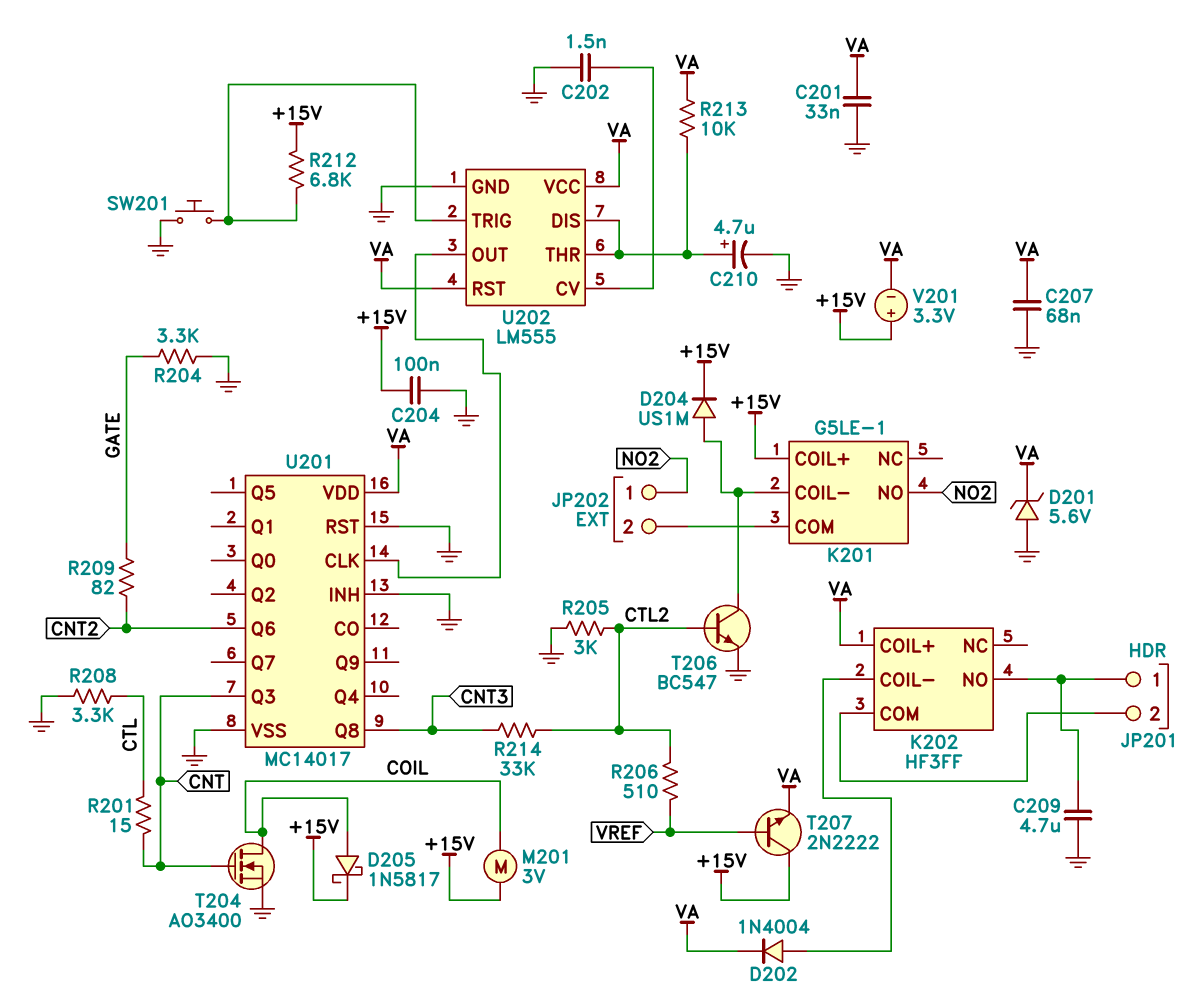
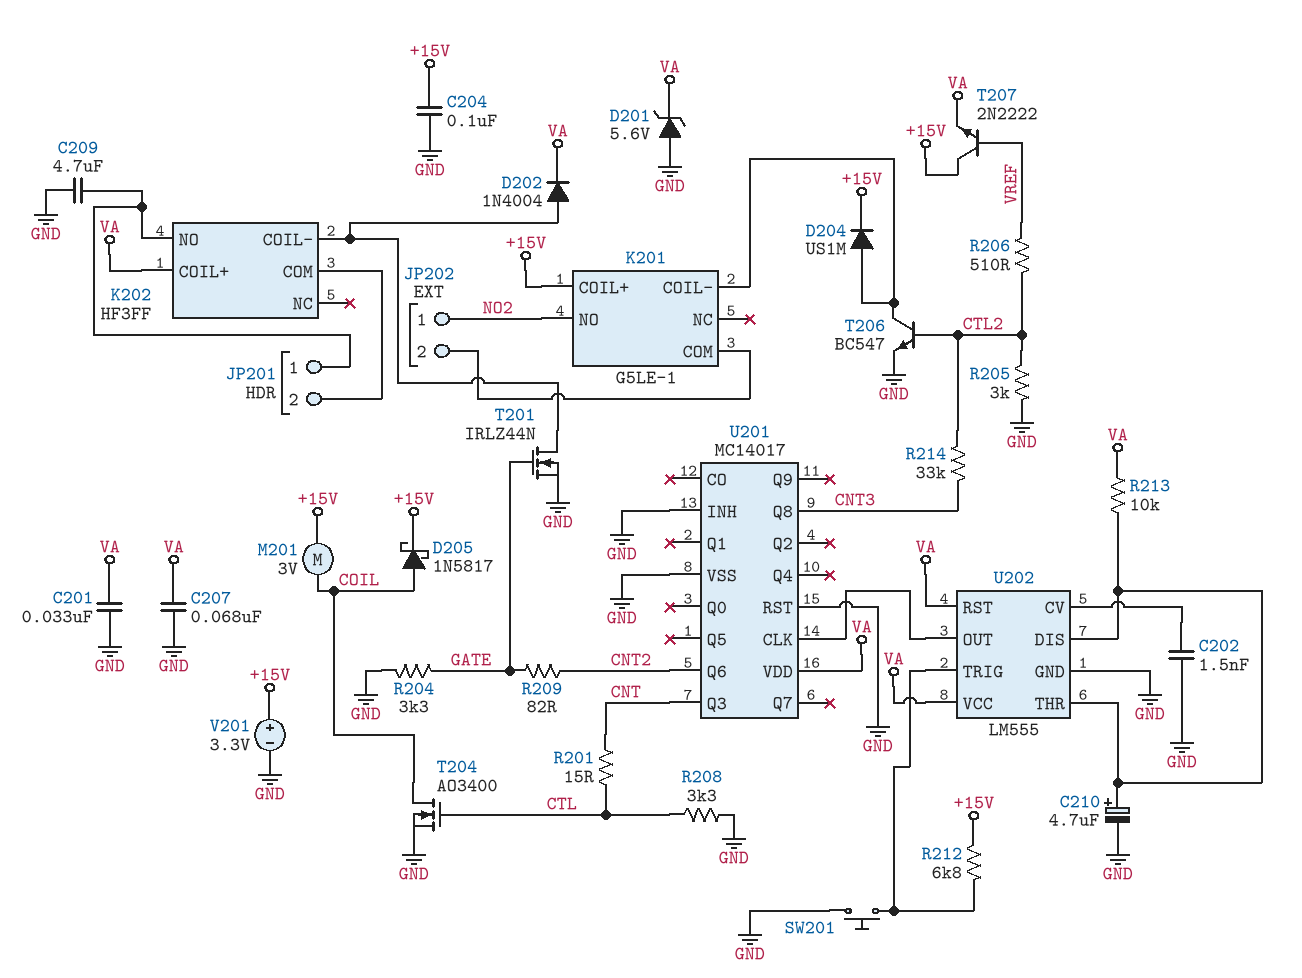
T201: none -> NMOS IRLZ44N (G GATE, D K202/COIL-, S GND)
T204: NMOS AO3400 (G CNT, D COIL, S GND) -> NMOS AO3400 (G CTL, D COIL, S GND)
V201: 3.3V (plus +15V, minus VA) -> 3.3V (plus +15V, minus GND)

